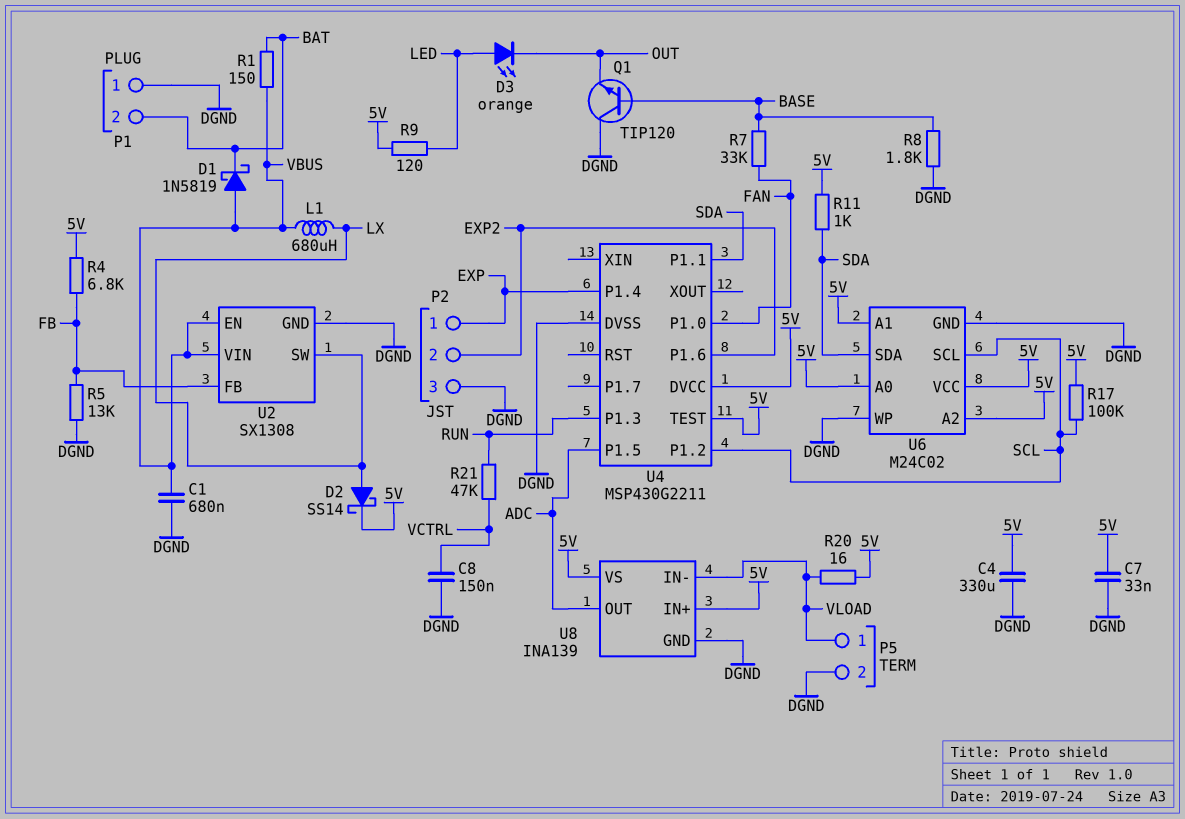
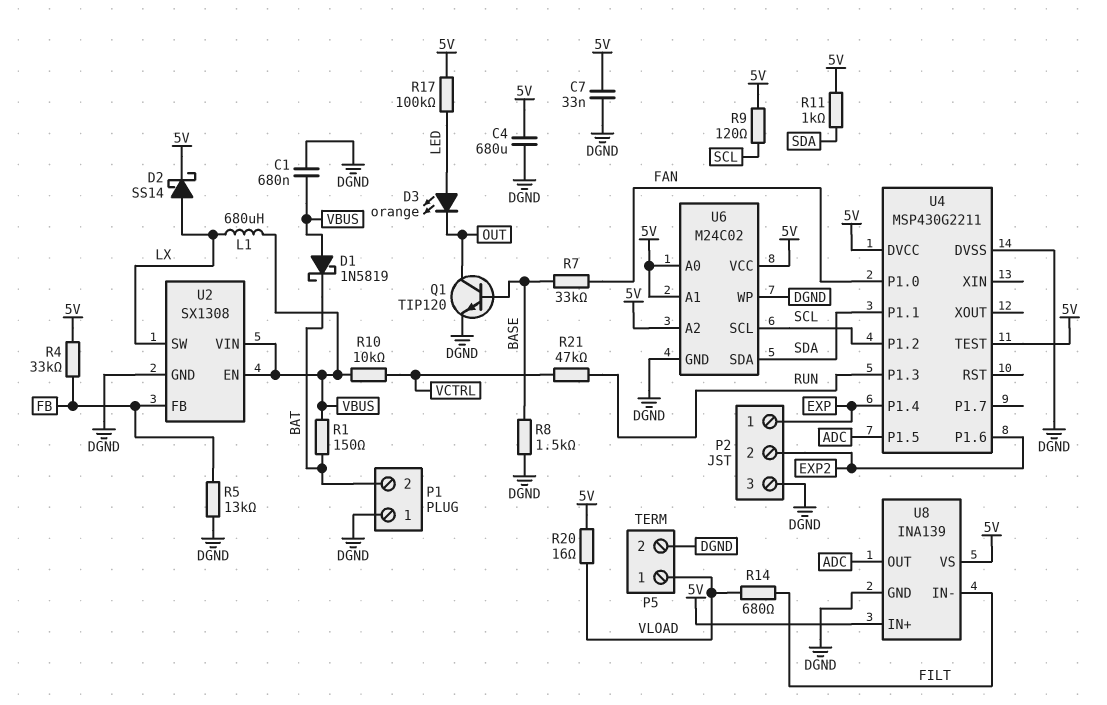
C4: 330uF (5V, DGND) -> 680uF (5V, DGND)
C8: 150nF (DGND, VCTRL) -> none
Q1: NPN TIP120 (B BASE, C DGND, E OUT) -> NPN TIP120 (B BASE, C OUT, E DGND)
R4: 6.8k (5V, FB) -> 33k (5V, FB)
R8: 1.8k (BASE, DGND) -> 1.5k (BASE, DGND)
R9: 120 (5V, LED) -> 120 (5V, SCL)
R10: none -> 10k (VBUS, VCTRL)
R14: none -> 680 (FILT, VLOAD)
R17: 100k (5V, SCL) -> 100k (5V, LED)
U8 pin IN-: VLOAD -> FILT

